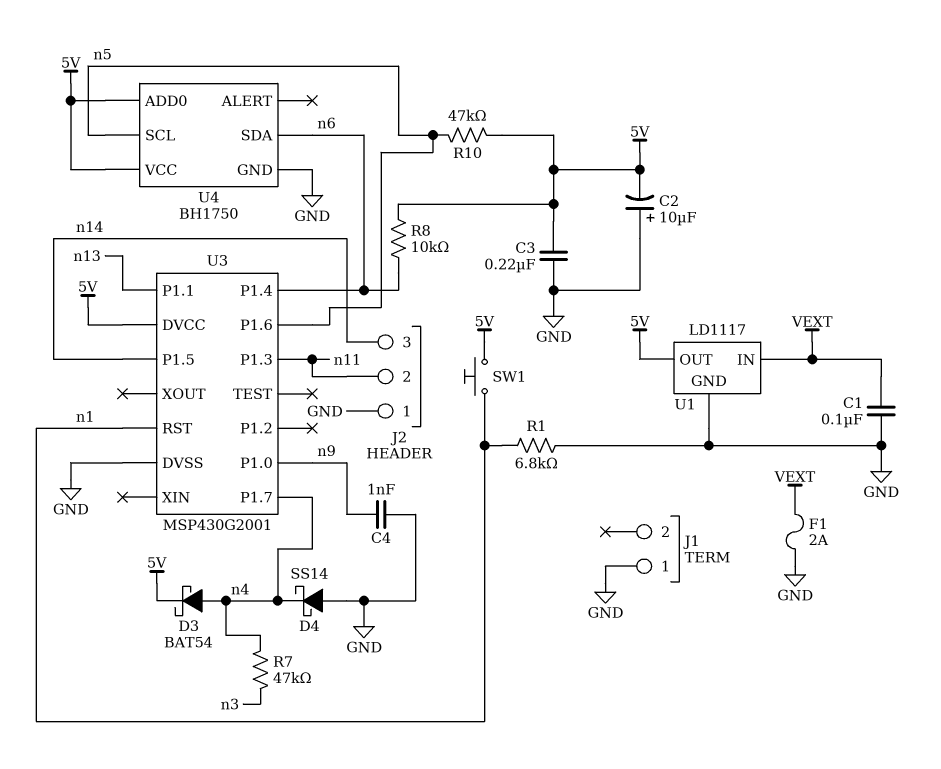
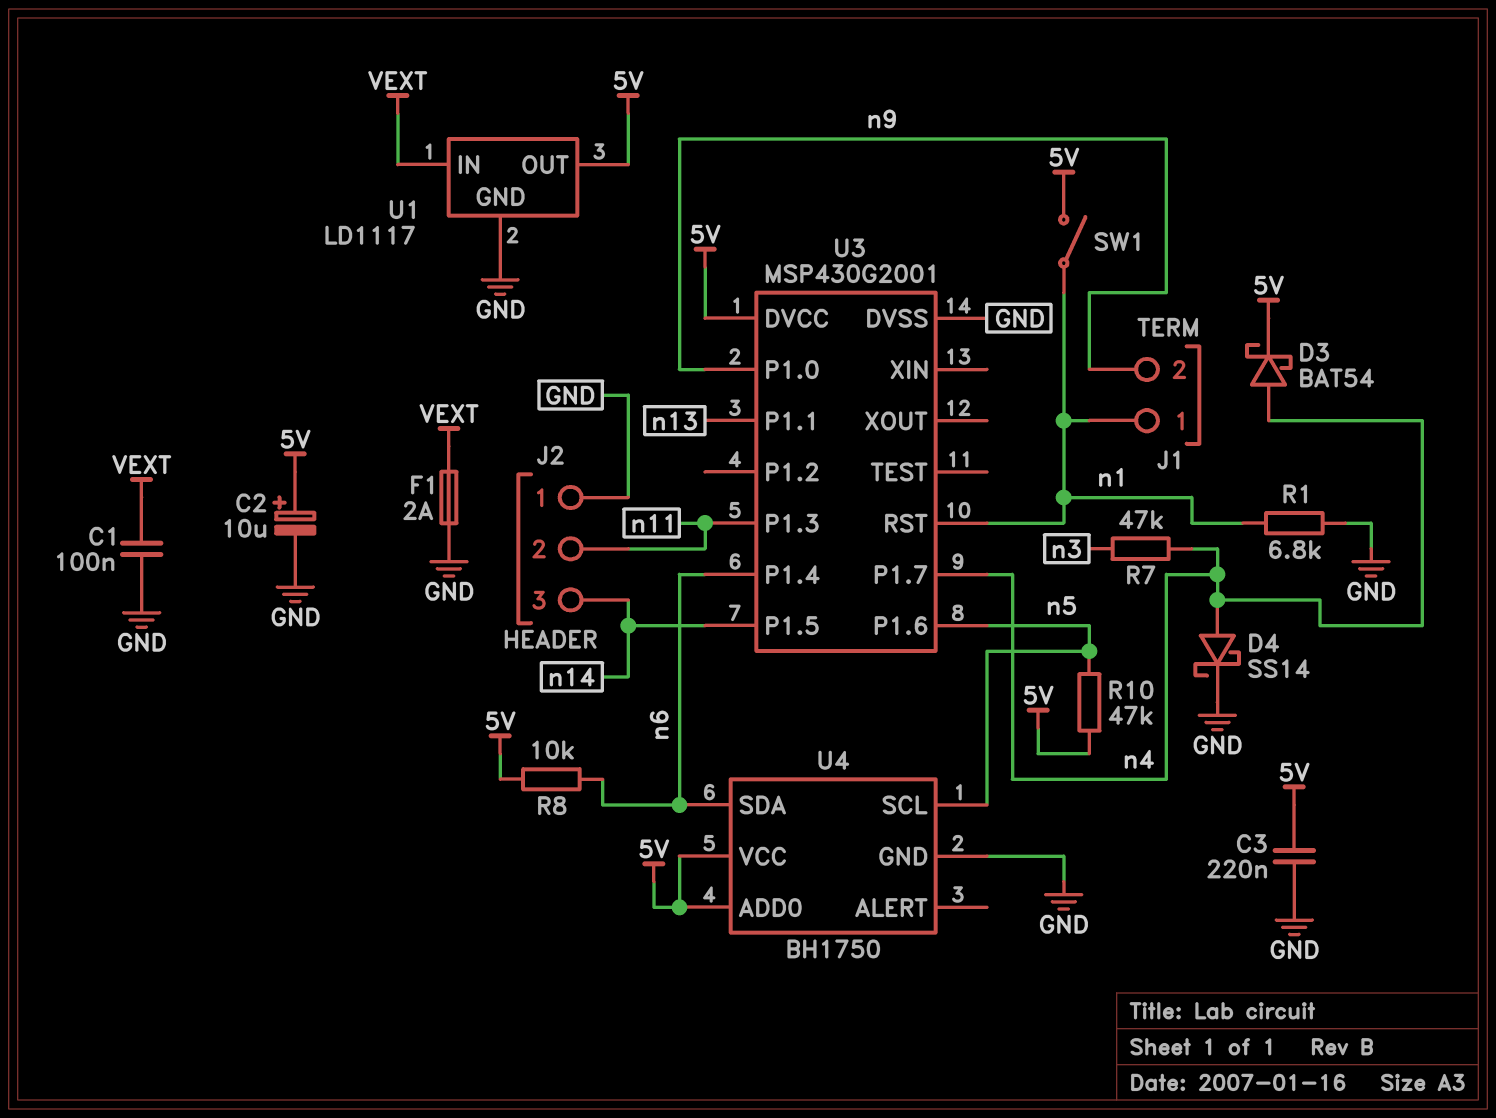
C2: 10uF (plus GND, minus 5V) -> 10uF (plus 5V, minus GND)
C4: 1nF (GND, n9) -> none
D4: schottky SS14 (A GND, K n4) -> schottky SS14 (A n4, K GND)
J1 pin 1: GND -> n1
J1 pin 2: none -> n9
SW1: button (5V, n1) -> switch (5V, n1)

